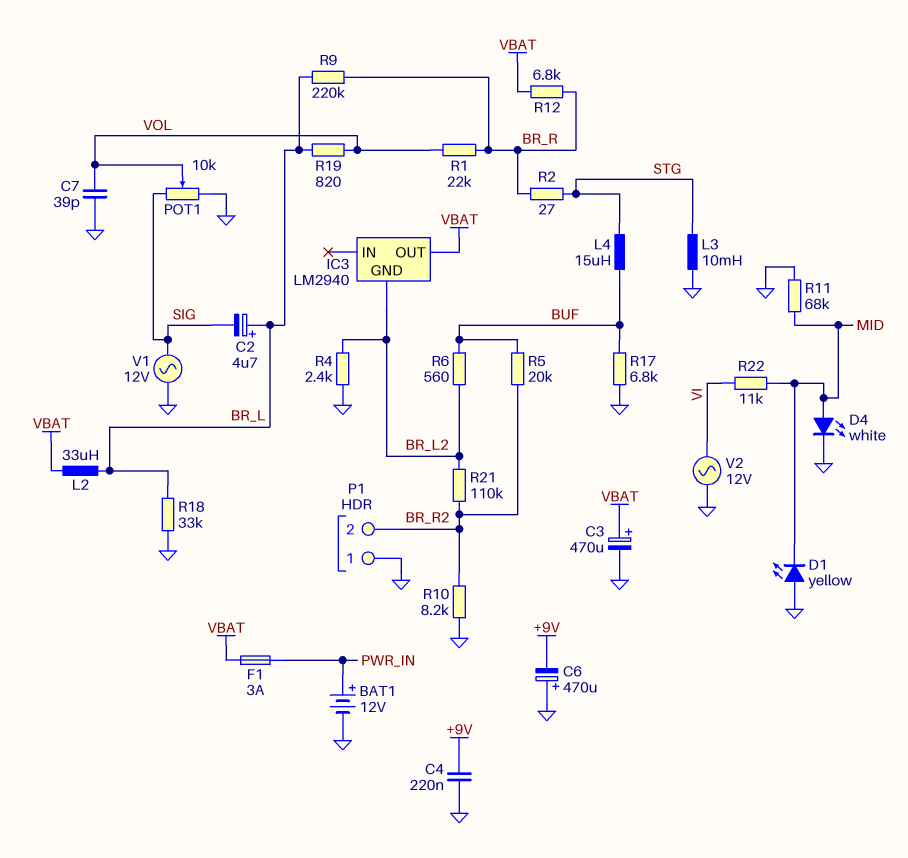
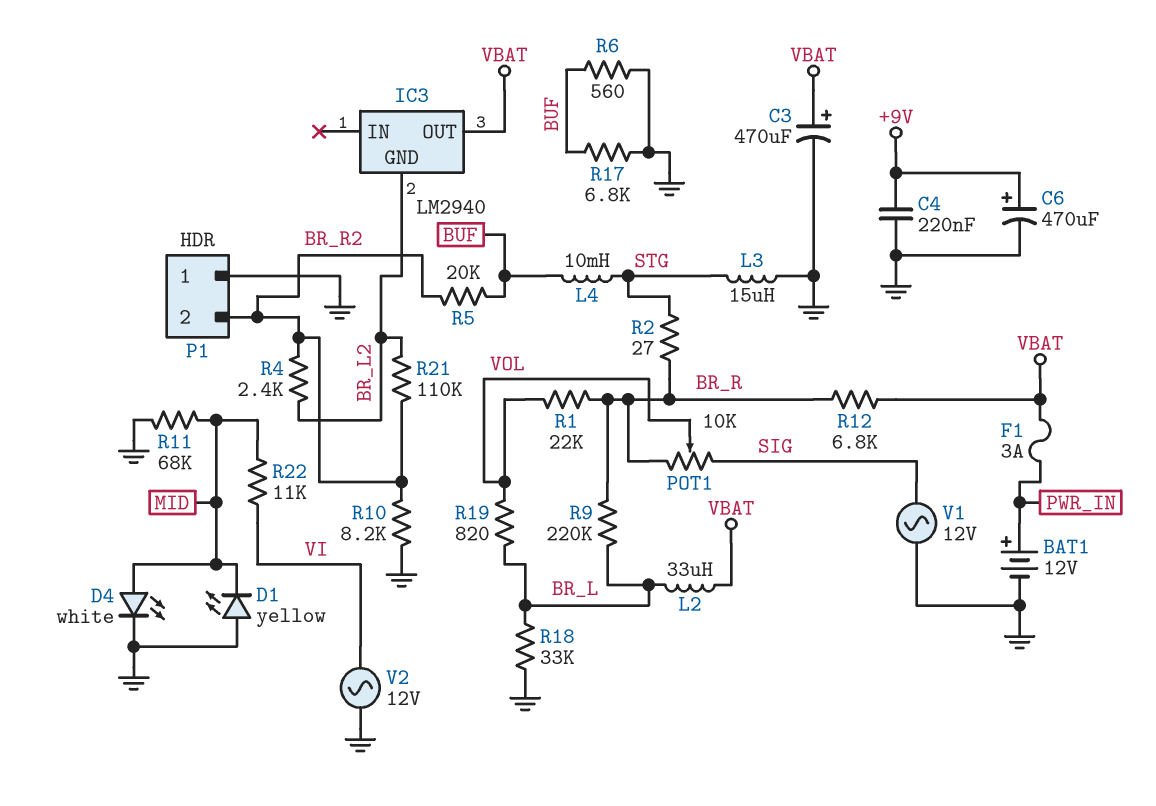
C2: 4.7uF (plus BR_L, minus SIG) -> none
C6: 470uF (plus GND, minus +9V) -> 470uF (plus +9V, minus GND)
C7: 39pF (GND, VOL) -> none
L3: 10mH (GND, STG) -> 15uH (GND, STG)
L4: 15uH (BUF, STG) -> 10mH (BUF, STG)
POT1: 10k (GND, SIG, wiper VOL) -> 10k (BR_R, SIG, wiper VOL)
R4: 2.4k (BR_L2, GND) -> 2.4k (BR_L2, BR_R2)
R6: 560 (BR_L2, BUF) -> 560 (BUF, GND)

